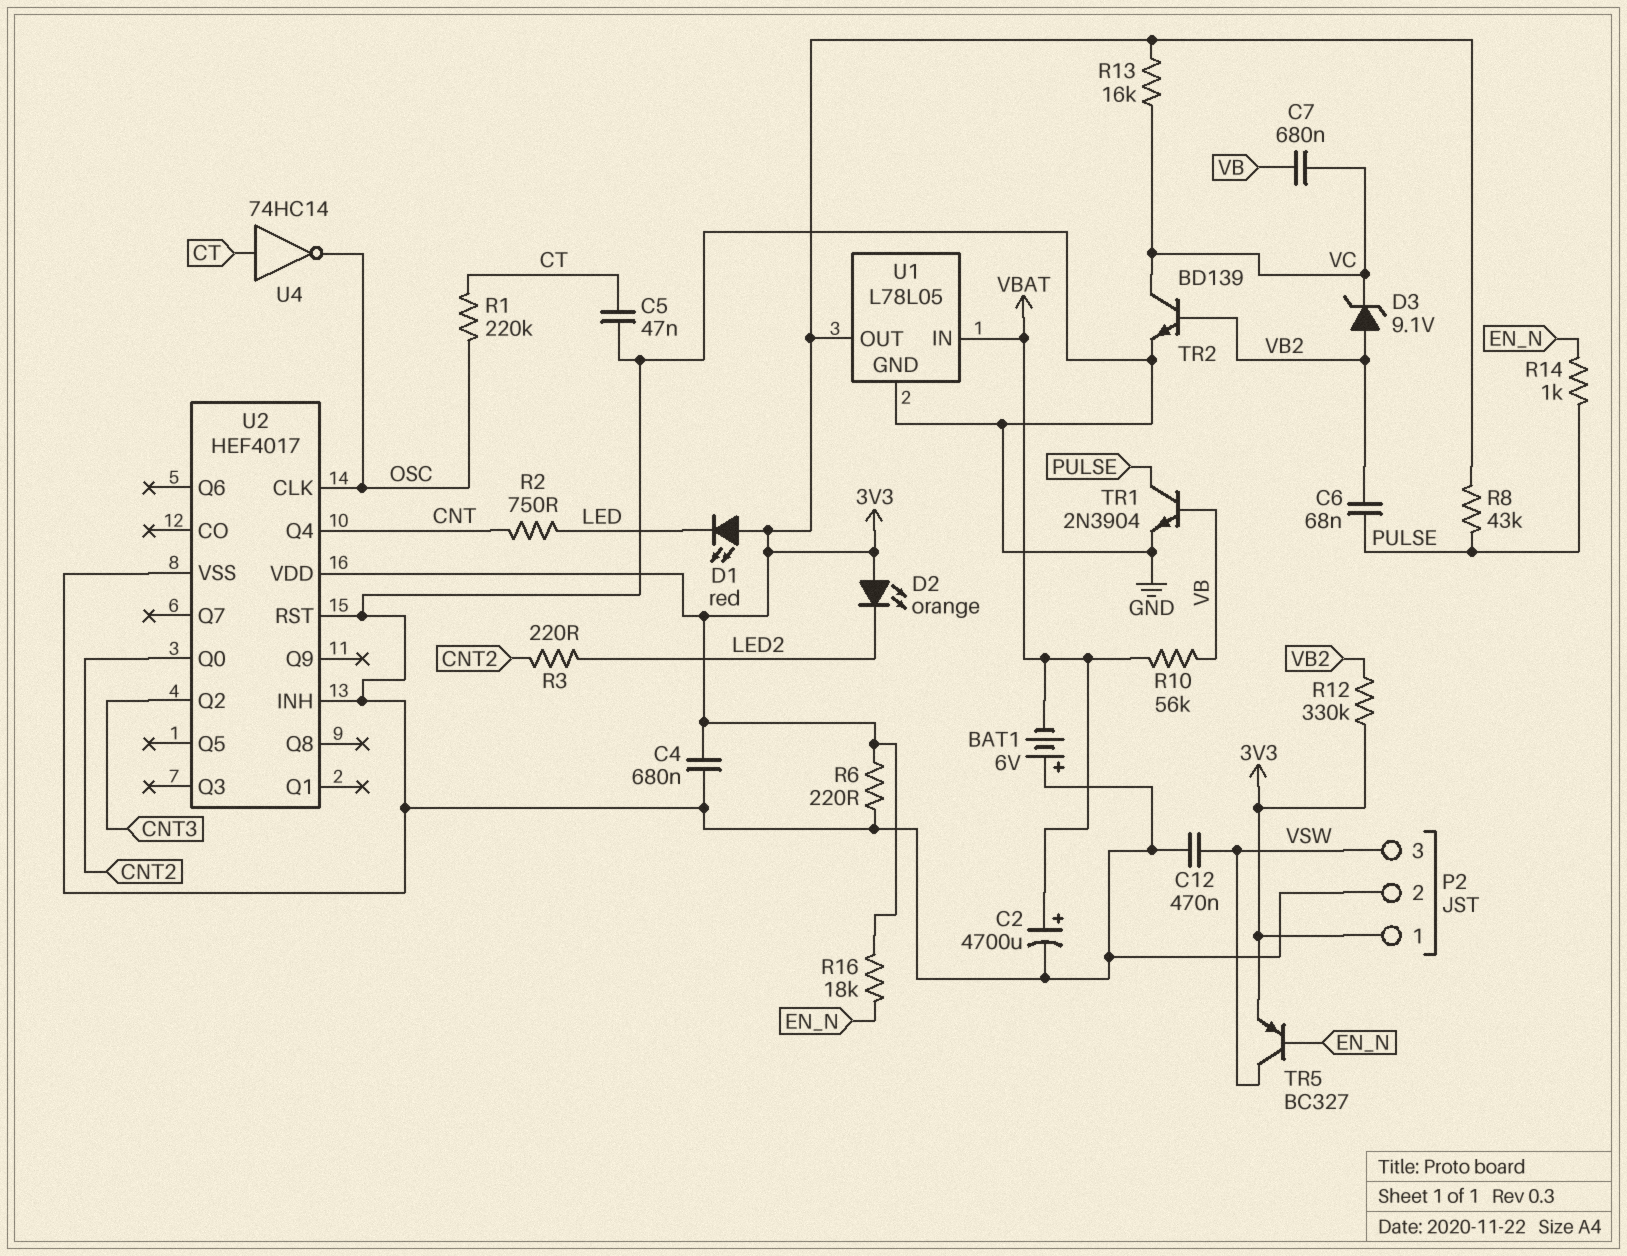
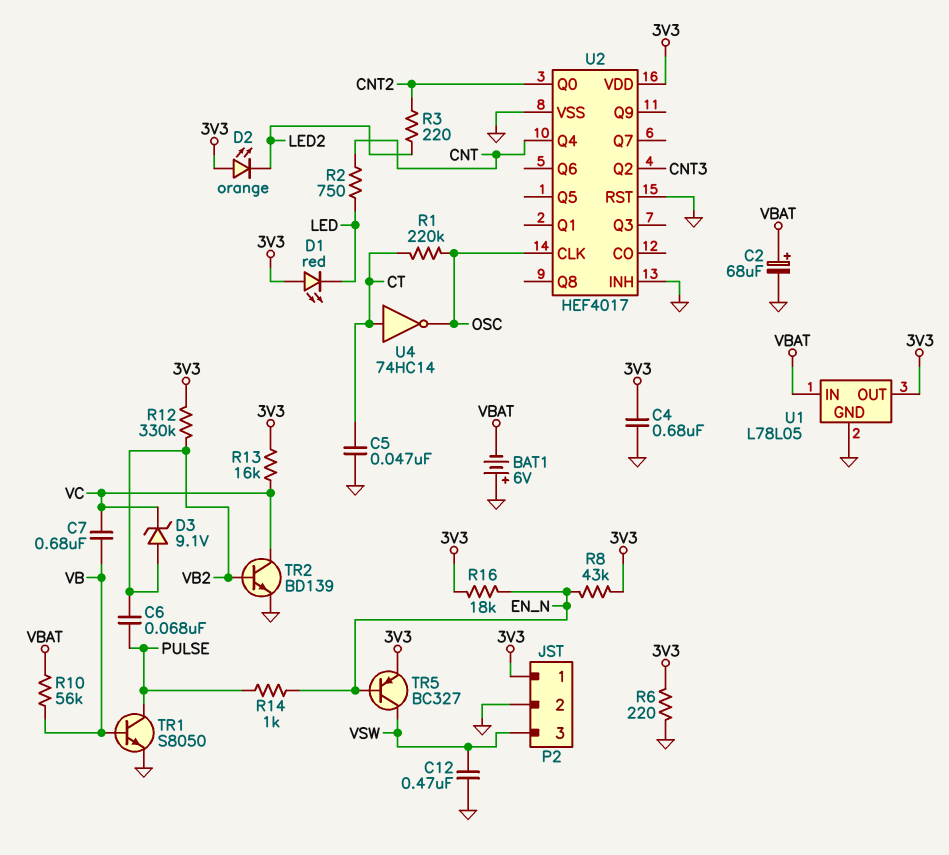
C2: 4700uF (plus VBAT, minus GND) -> 68uF (plus VBAT, minus GND)
R8: 43k (3V3, PULSE) -> 43k (3V3, EN_N)
TR1: NPN 2N3904 (B VB, C PULSE, E GND) -> NPN S8050 (B VB, C PULSE, E GND)

